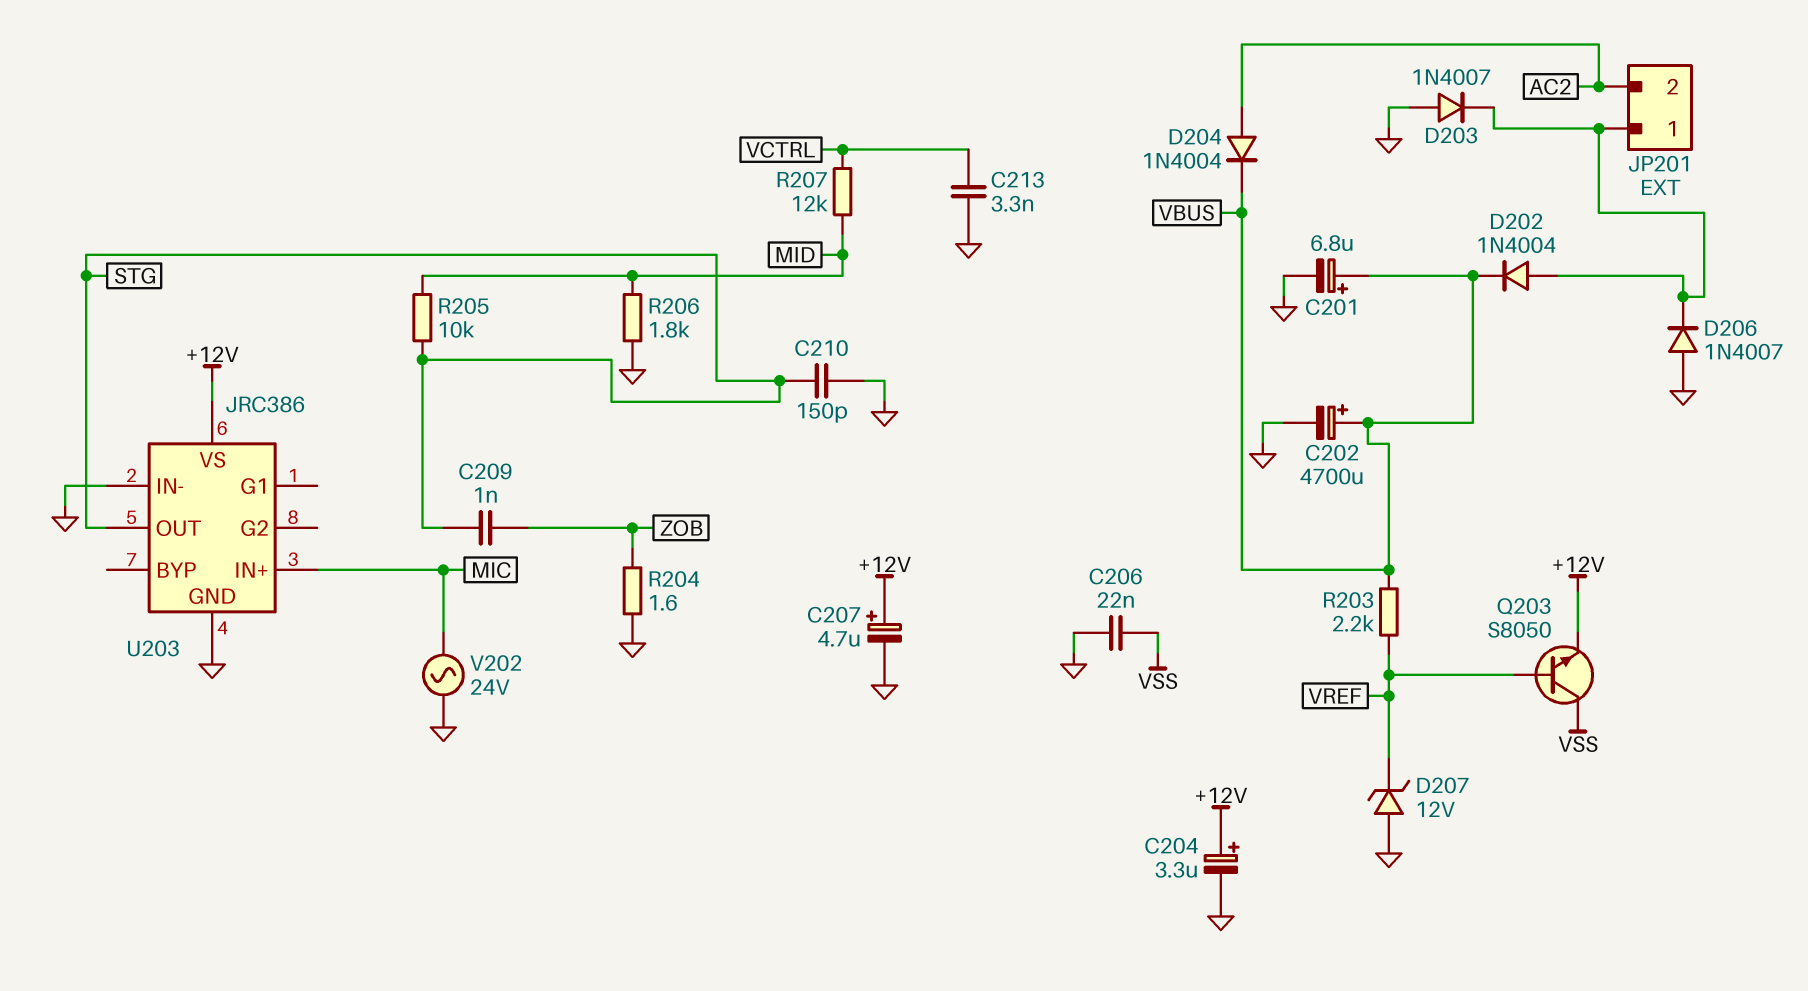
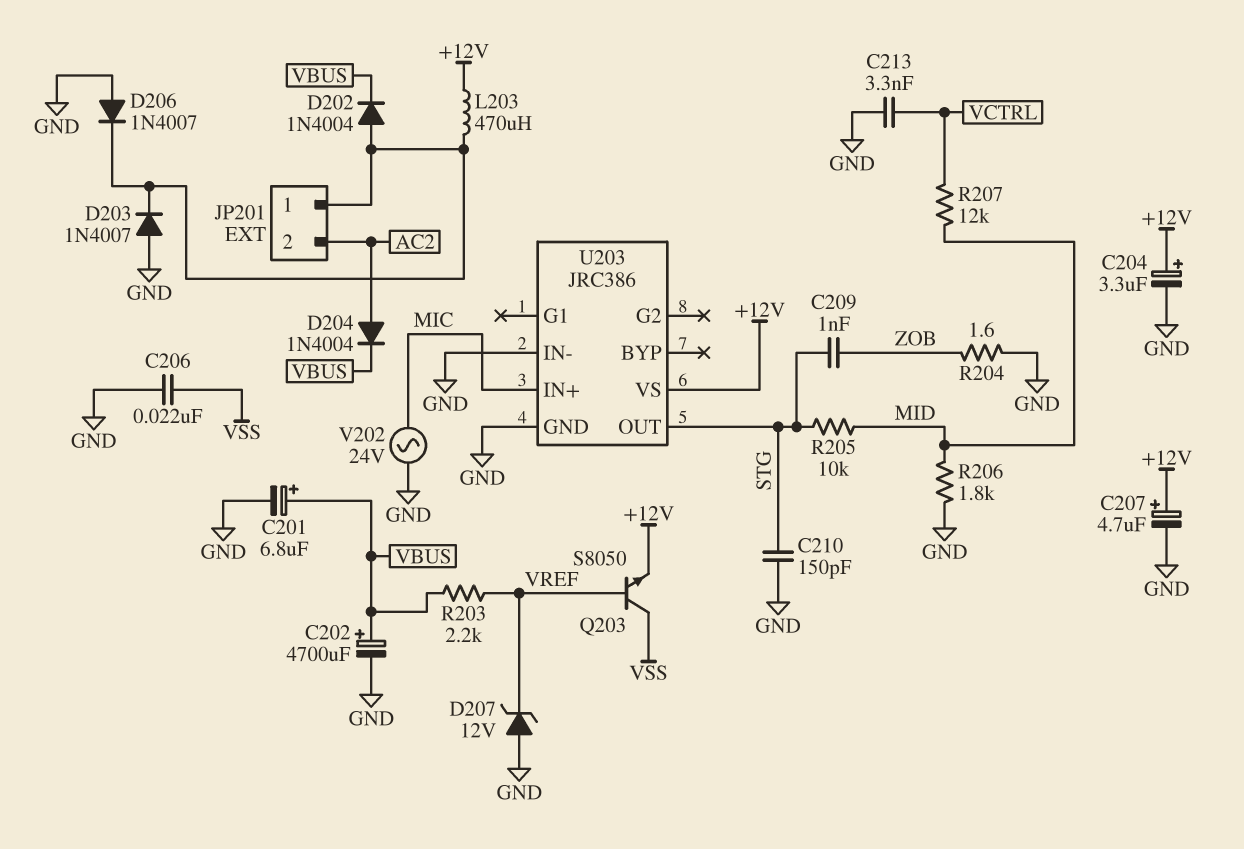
L203: none -> 470uH (+12V, JP201/1)

